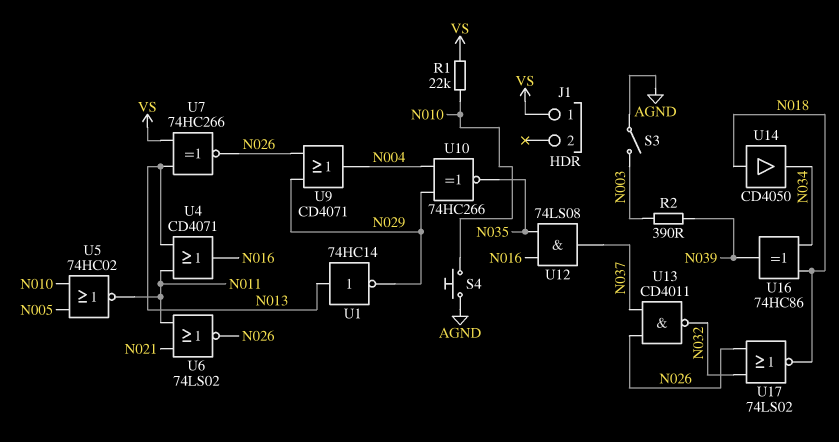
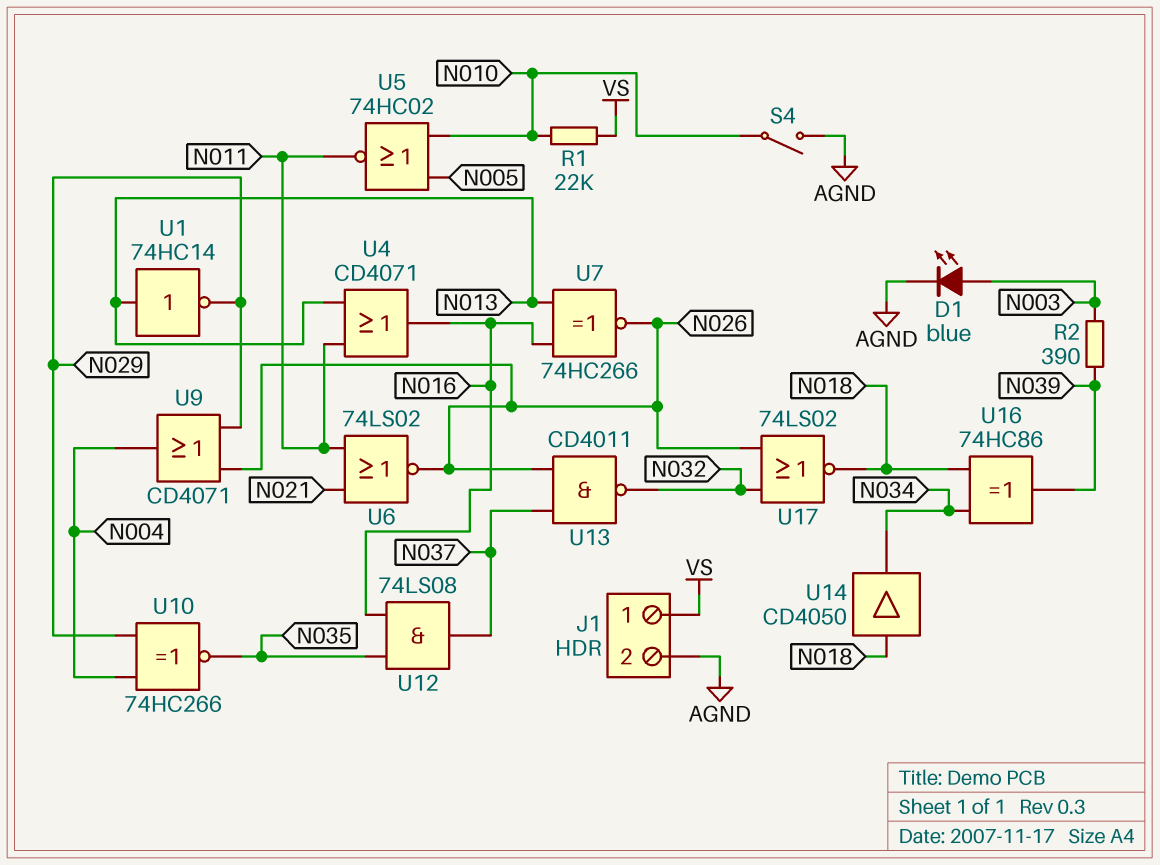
D1: none -> LED blue (A N003, K AGND)
J1 pin 2: none -> AGND
S3: switch (AGND, N003) -> none
S4: button (AGND, N010) -> switch (AGND, N010)
U7: XNOR 74HC266 (in N013, in VS, out N026) -> XNOR 74HC266 (in N013, in N016, out N026)

